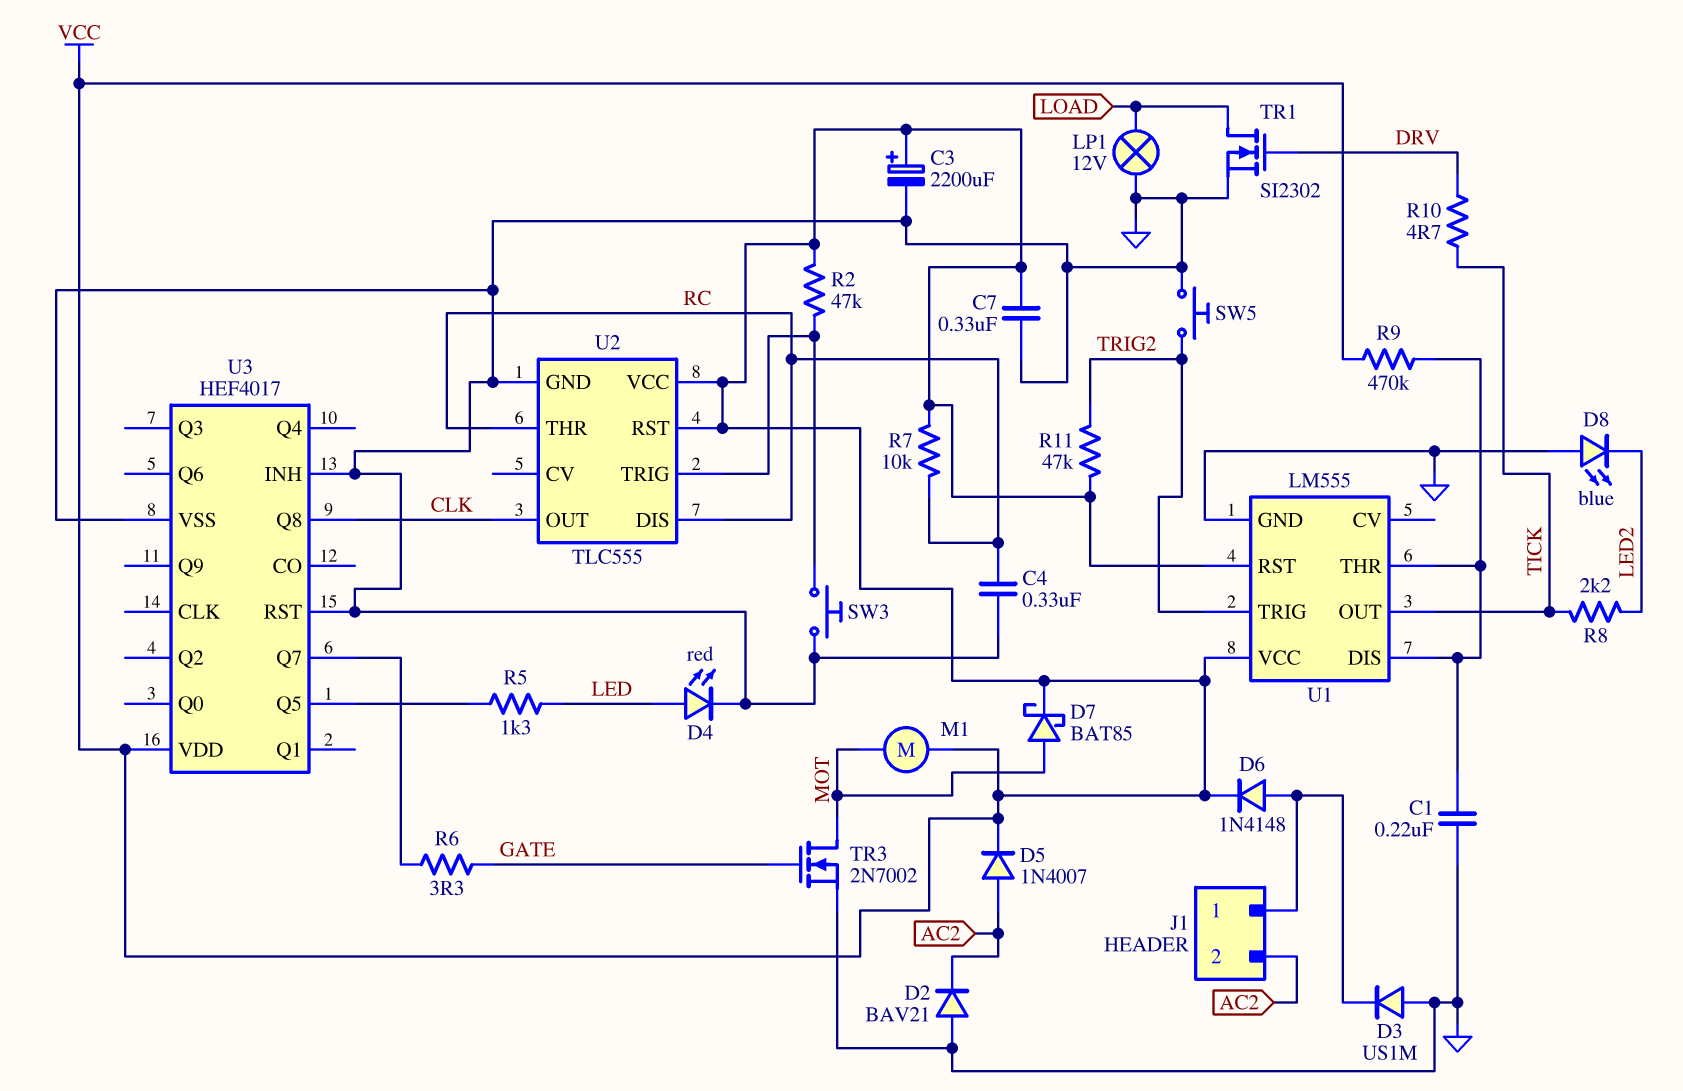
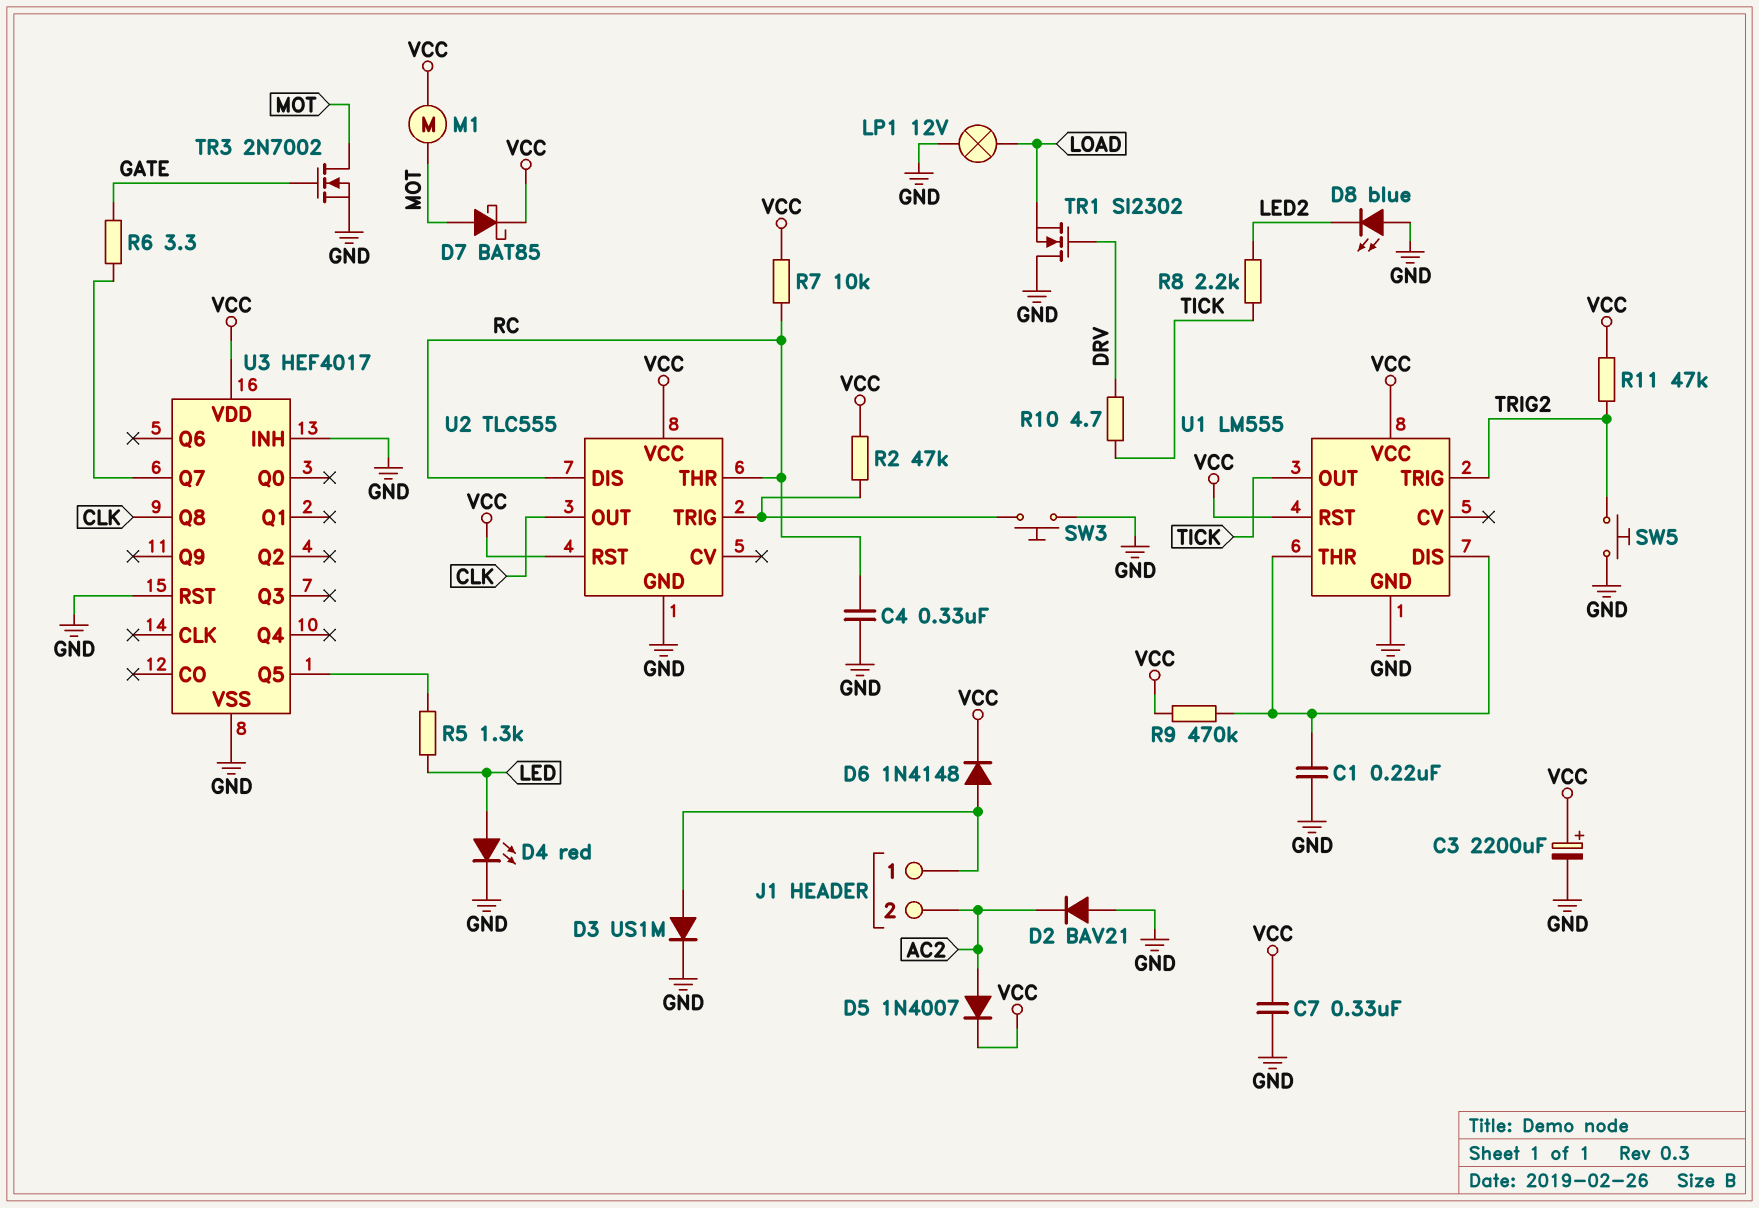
D3: diode US1M (A GND, K J1/1) -> diode US1M (A J1/1, K GND)
TR1: NMOS SI2302 (G DRV, D LOAD, S GND) -> NMOS SI2302 (G DRV, D GND, S LOAD)

